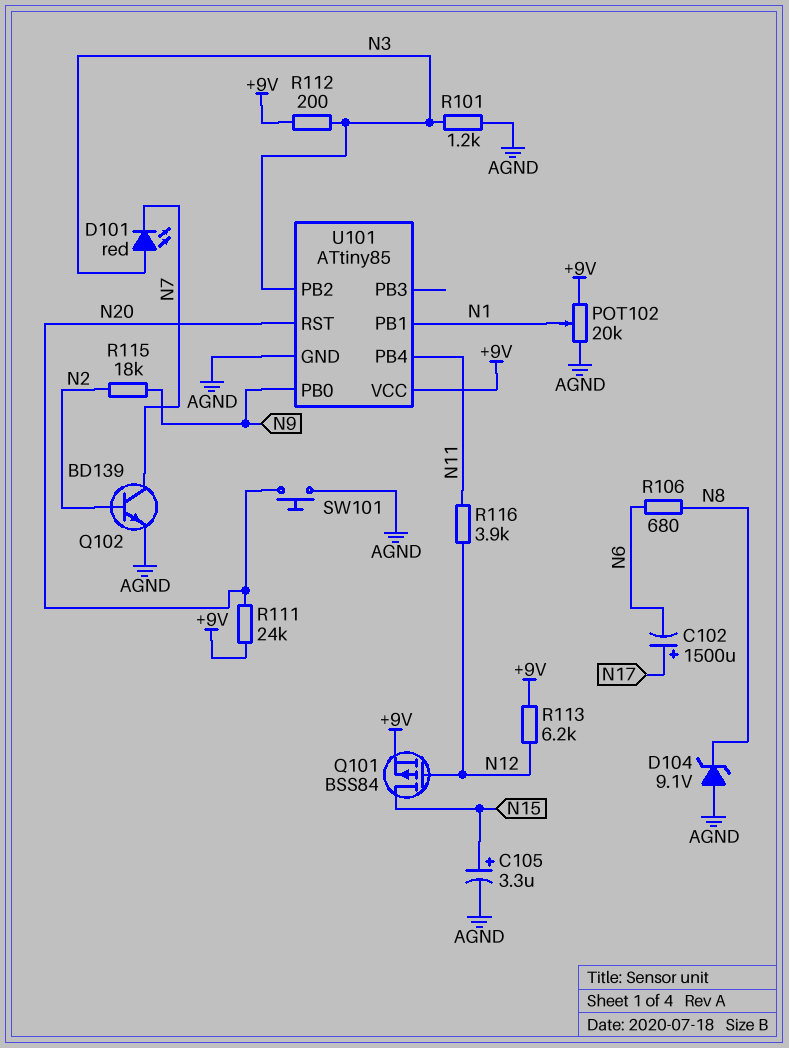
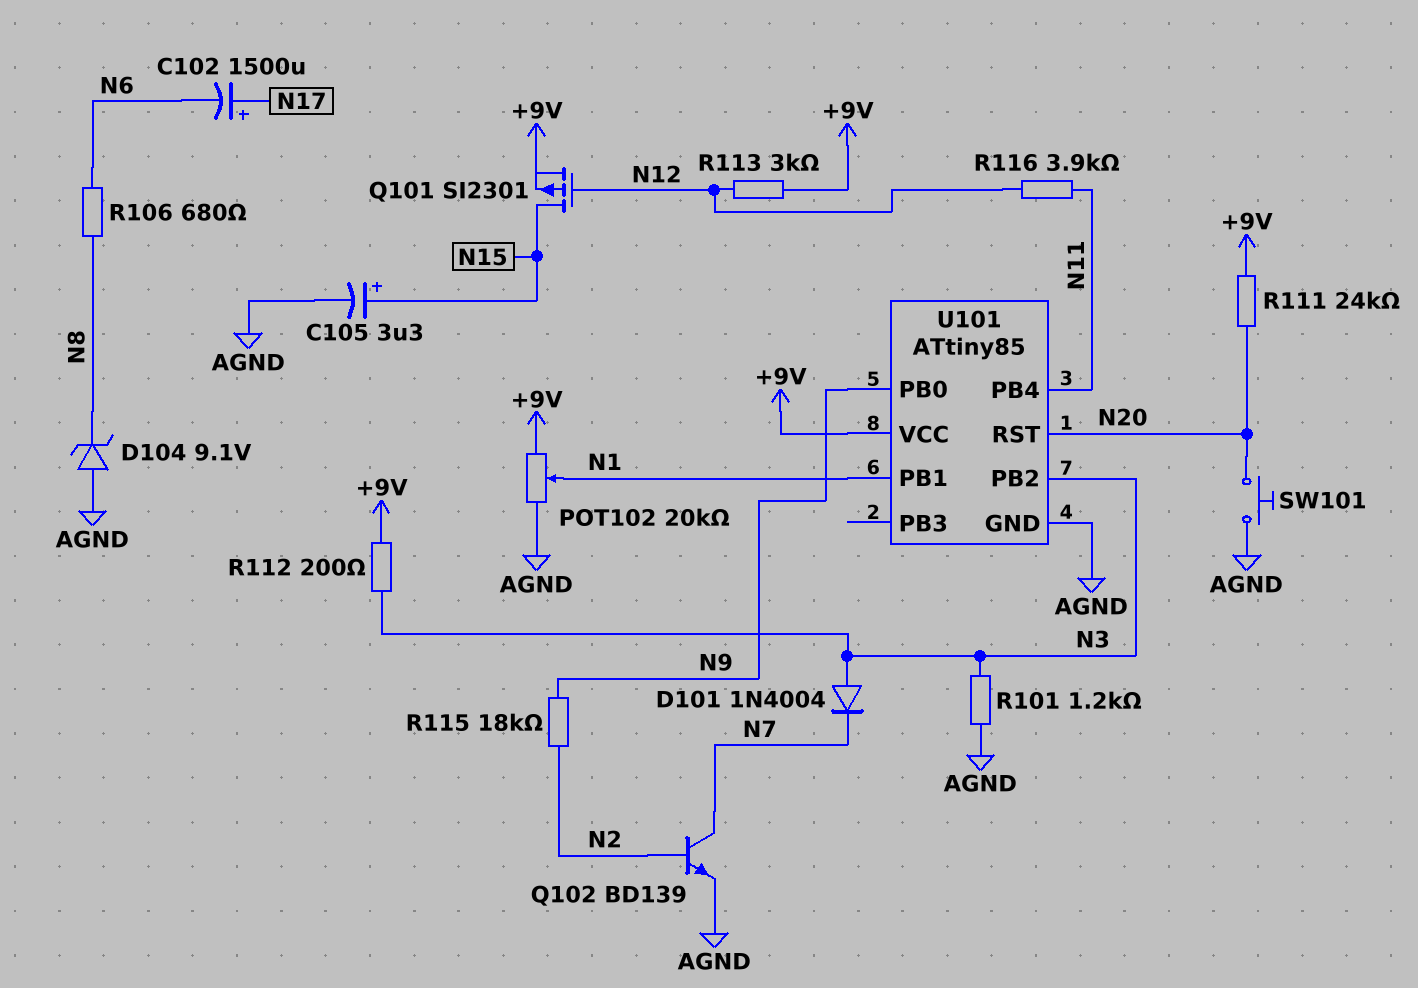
D101: LED red (A N3, K N7) -> diode 1N4004 (A N3, K N7)
Q101: PMOS BSS84 (G N12, D N15, S +9V) -> PMOS SI2301 (G N12, D N15, S +9V)
R113: 6.2k (+9V, N12) -> 3k (+9V, N12)

